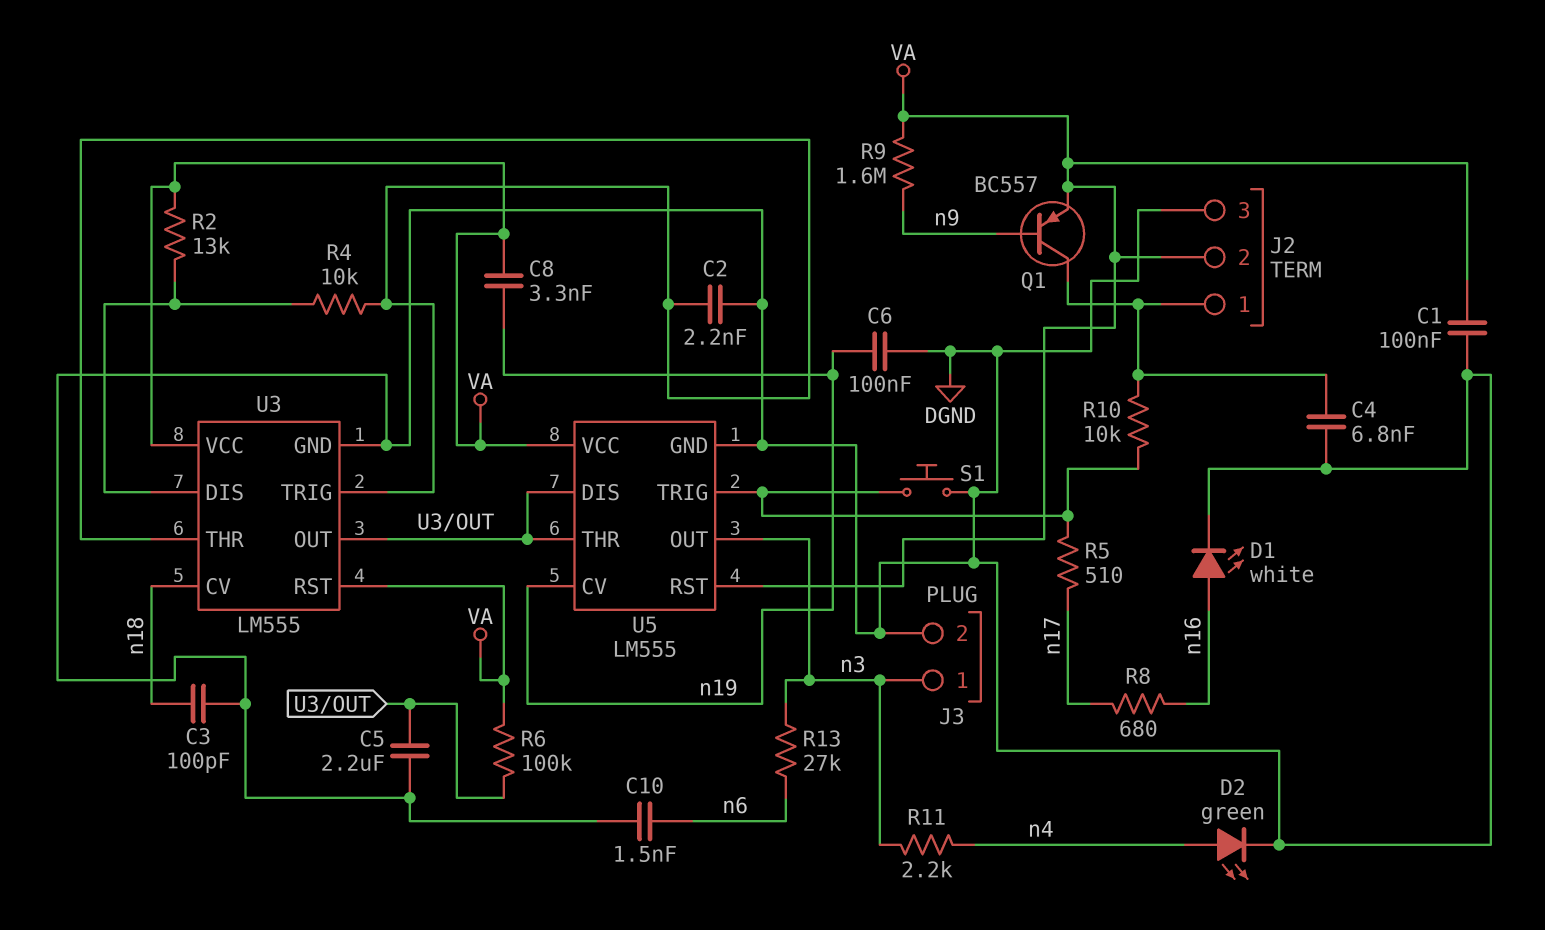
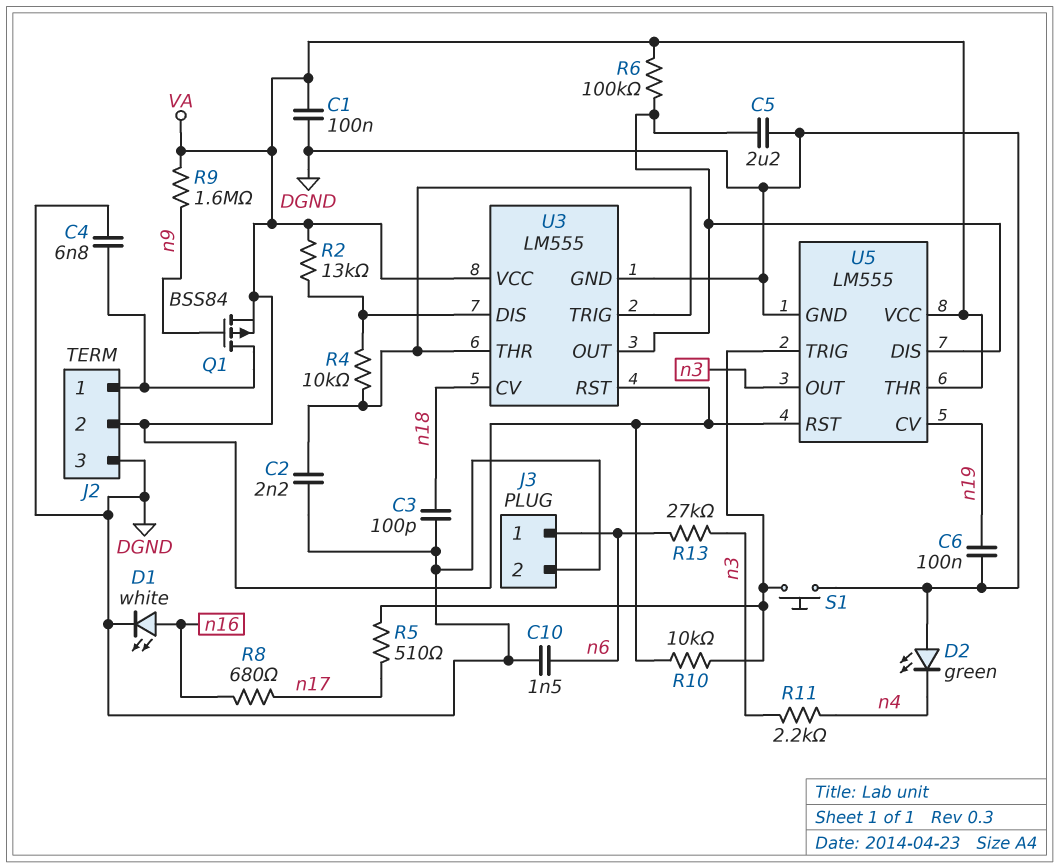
C8: 3.3nF (VA, n19) -> none
D2: LED green (A n4, K DGND) -> LED green (A DGND, K n4)
J3 pin 1: n3 -> n6
Q1: PNP BC557 (B n9, C J2/1, E VA) -> PMOS BSS84 (G n9, D J2/1, S VA)
R10: 10k (J2/1, U5/TRIG) -> 10k (U5/TRIG, VA)
U5 pin THR: U3/OUT -> VA

